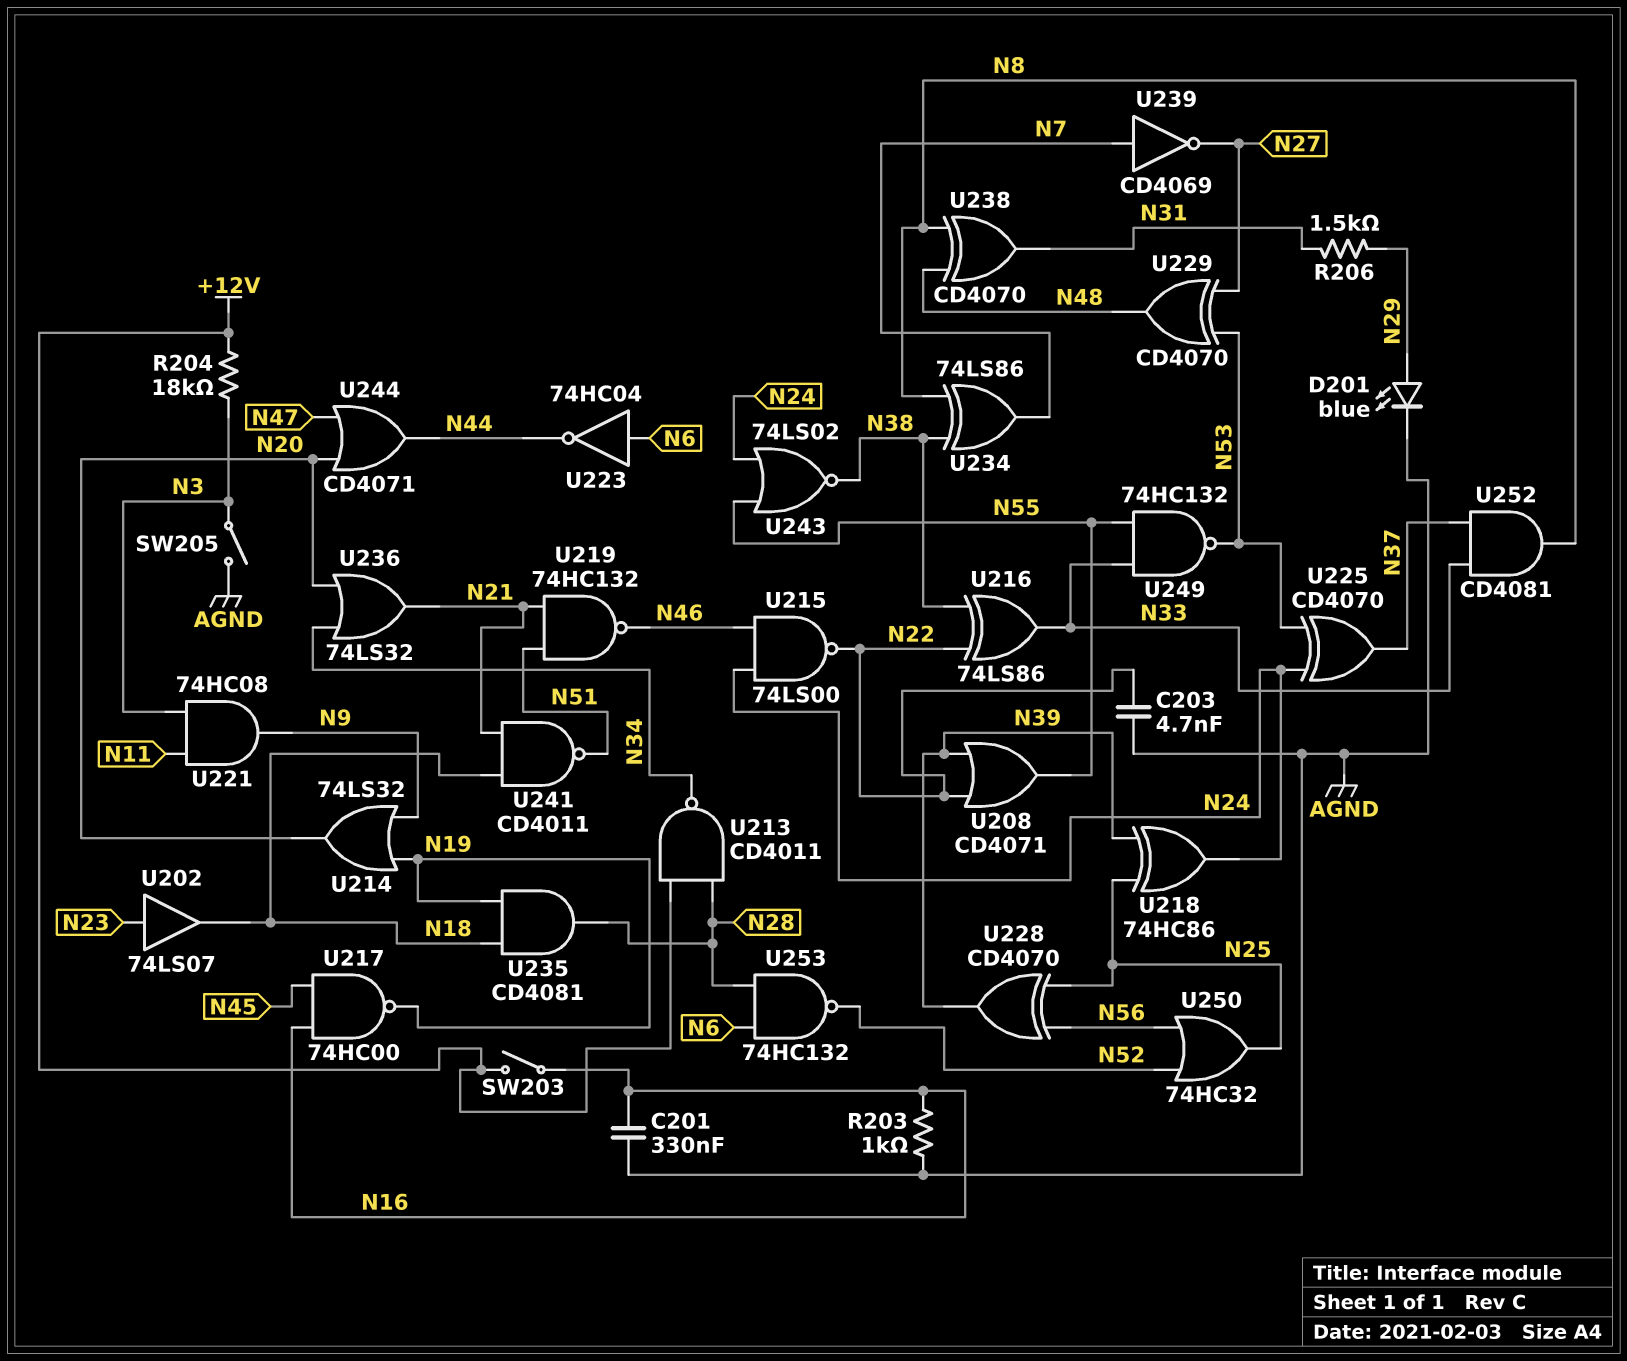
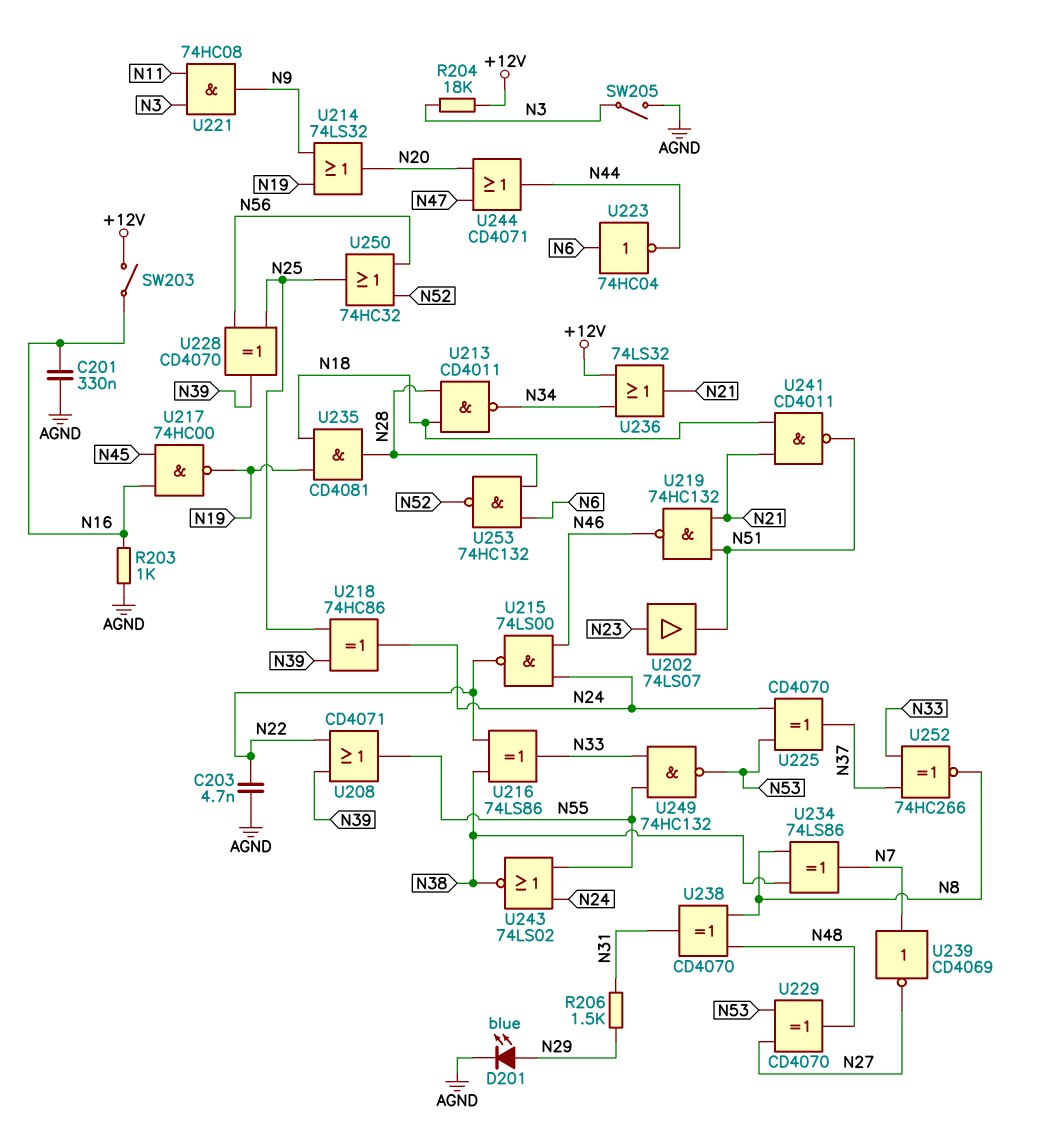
U202: buffer 74LS07 (in N23, out N18) -> buffer 74LS07 (in N23, out N51)
U213: NAND CD4011 (in +12V, in N28, out N34) -> NAND CD4011 (in N18, in N28, out N34)
U236: OR 74LS32 (in N20, in N34, out N21) -> OR 74LS32 (in +12V, in N34, out N21)
U252: AND CD4081 (in N33, in N37, out N8) -> XNOR 74HC266 (in N33, in N37, out N8)

